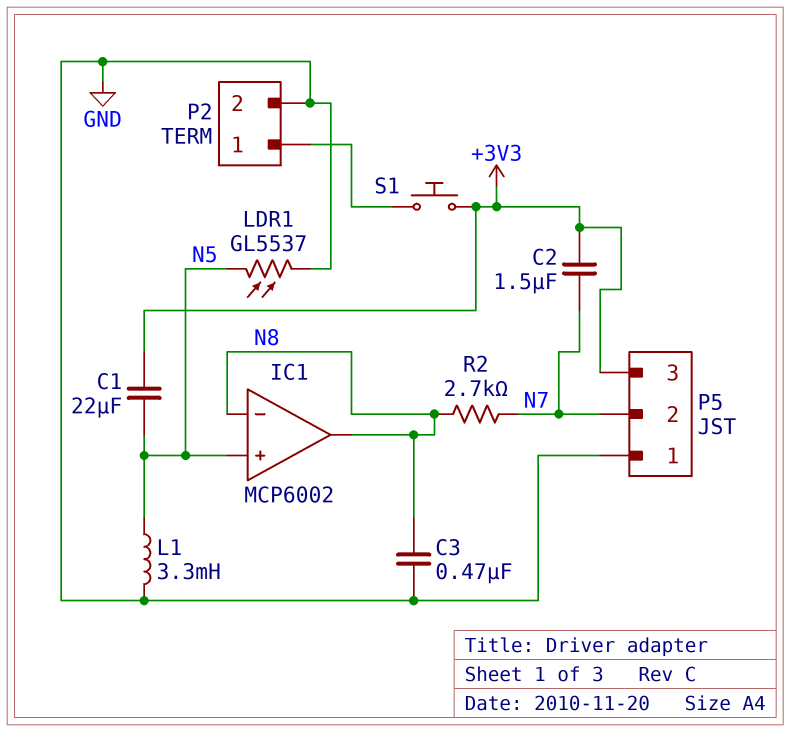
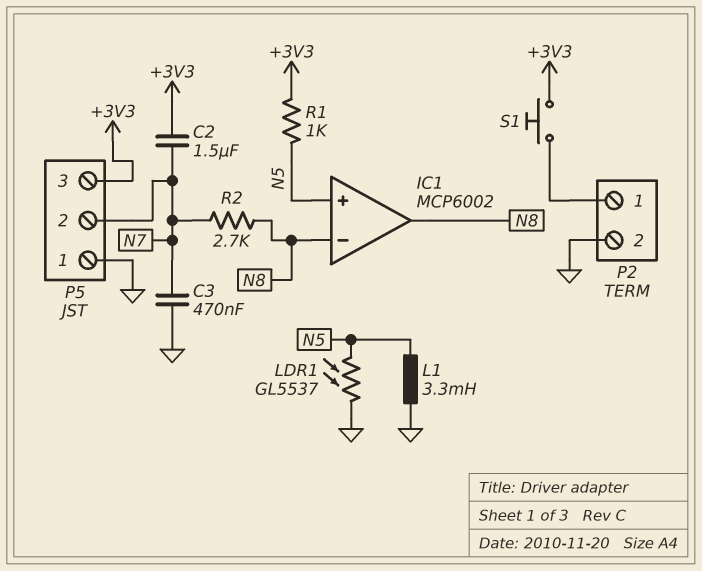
C1: 22uF (+3V3, N5) -> none
C3: 470nF (GND, N8) -> 470nF (GND, N7)
R1: none -> 1k (+3V3, N5)

